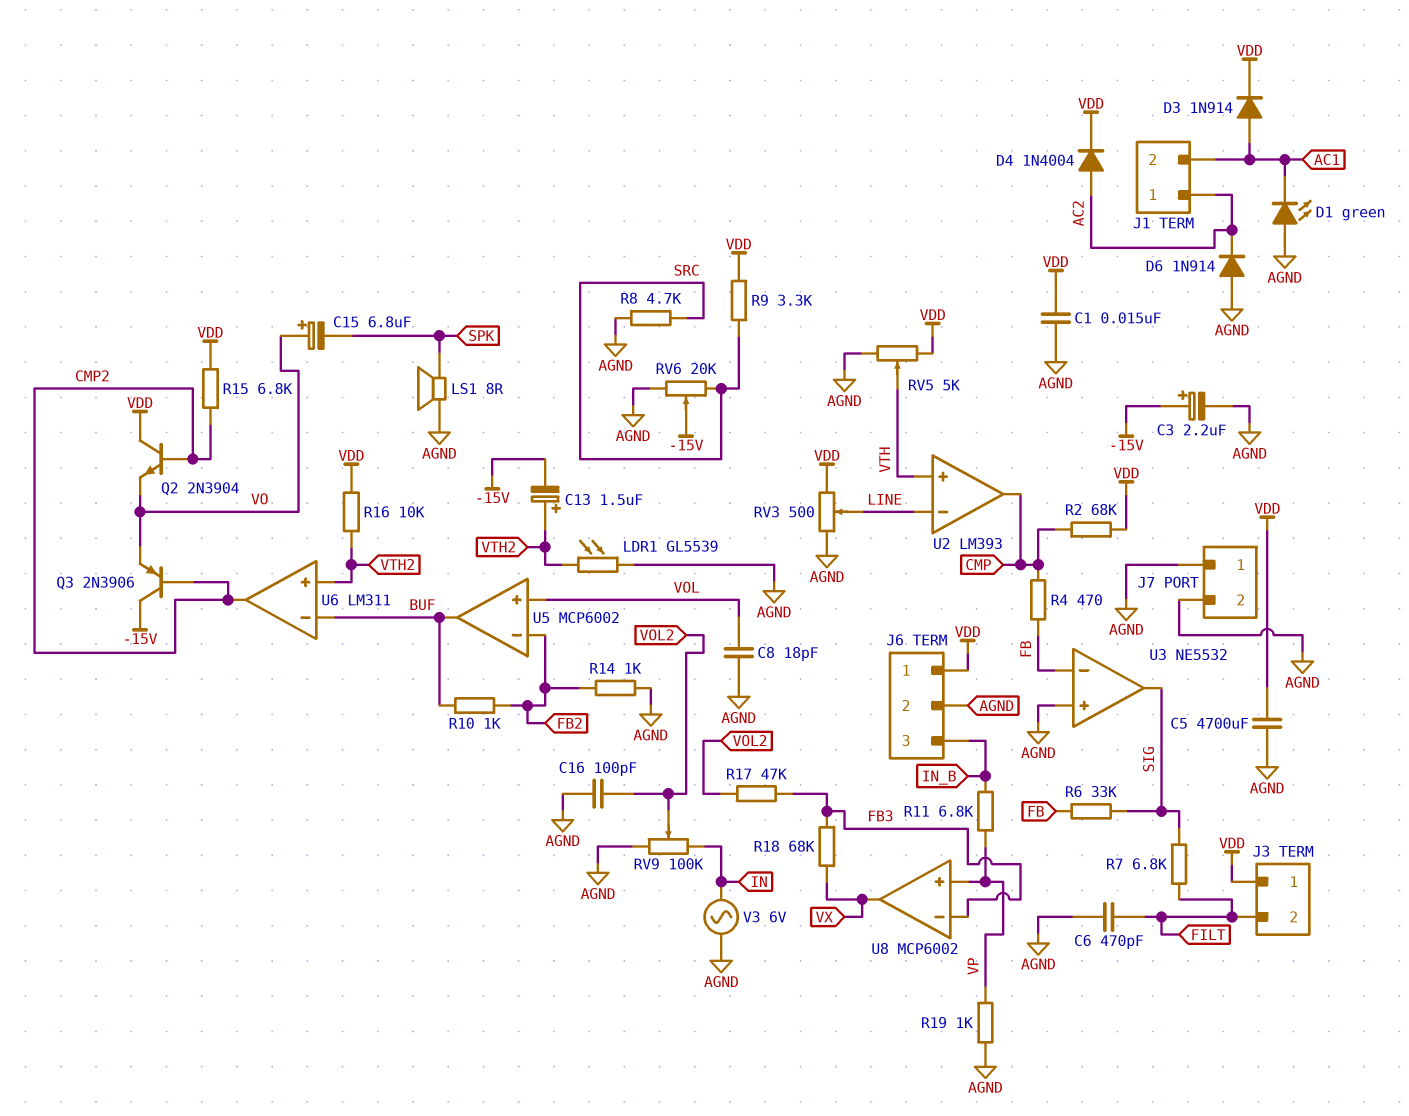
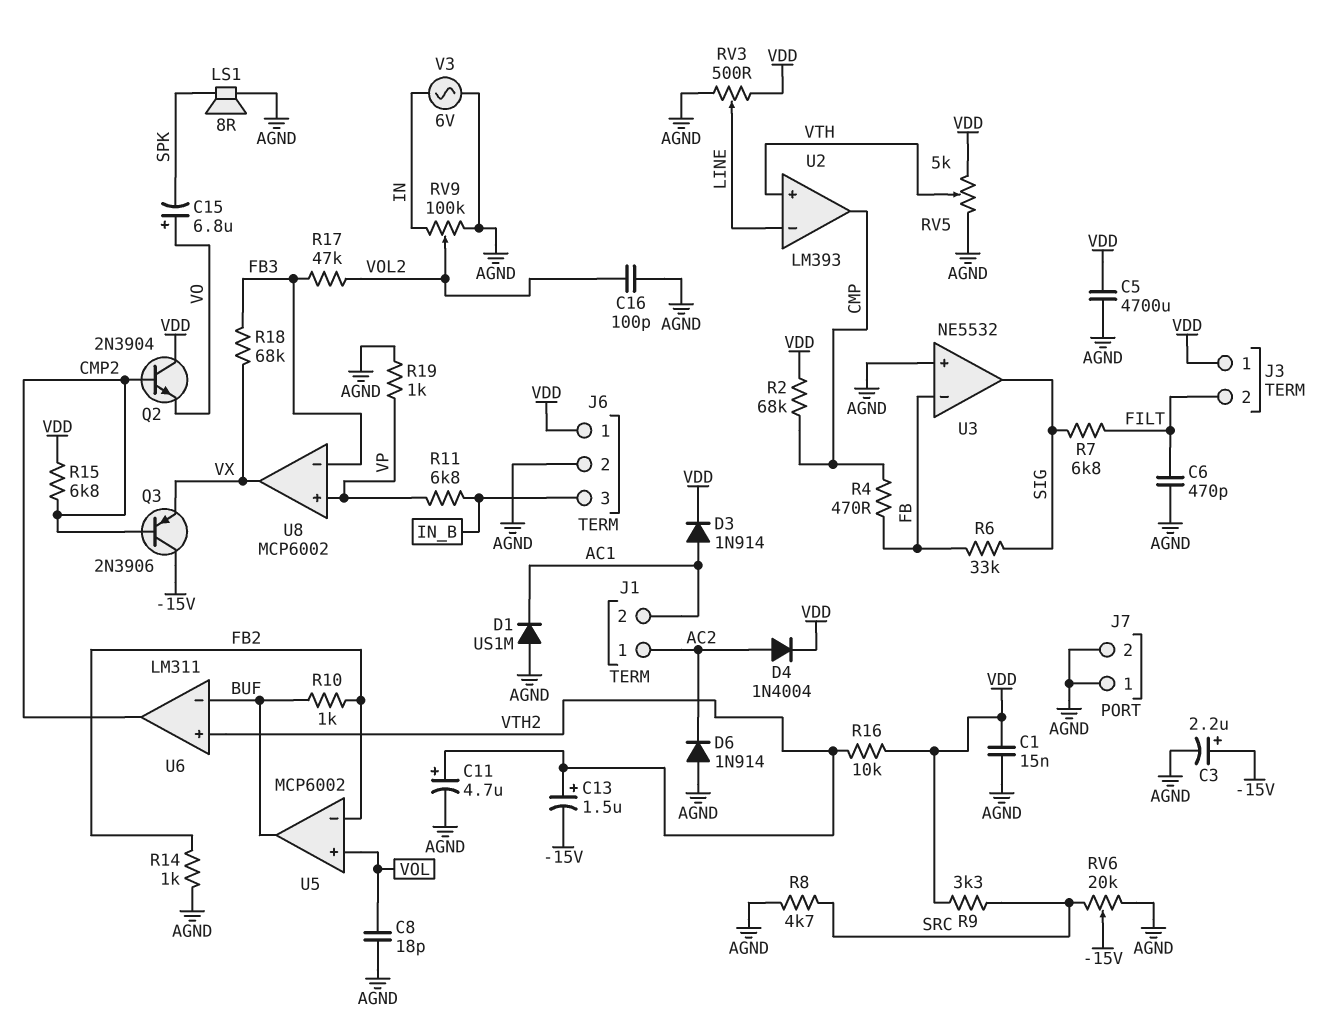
C11: none -> 4.7uF (plus VTH2, minus AGND)
D1: LED green (A AGND, K AC1) -> diode US1M (A AGND, K AC1)
LDR1: GL5539 (AGND, VTH2) -> none
Q3: PNP 2N3906 (B CMP2, C -15V, E VO) -> PNP 2N3906 (B CMP2, C -15V, E VX)

